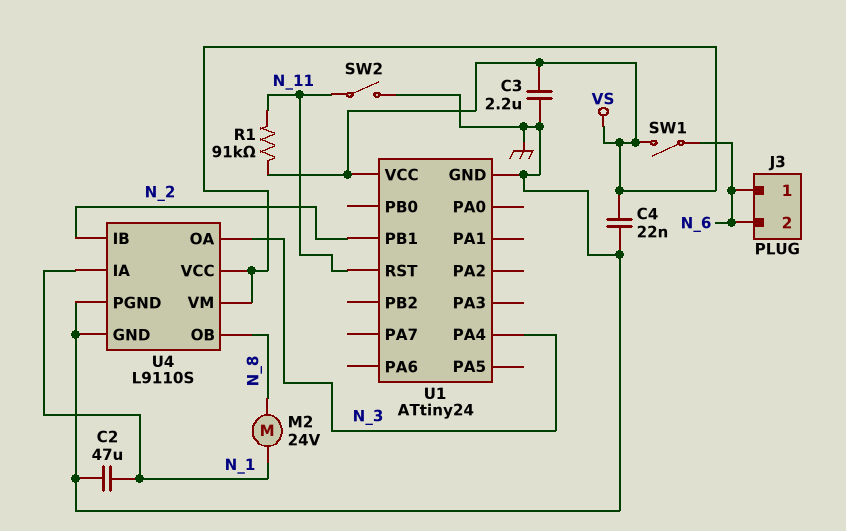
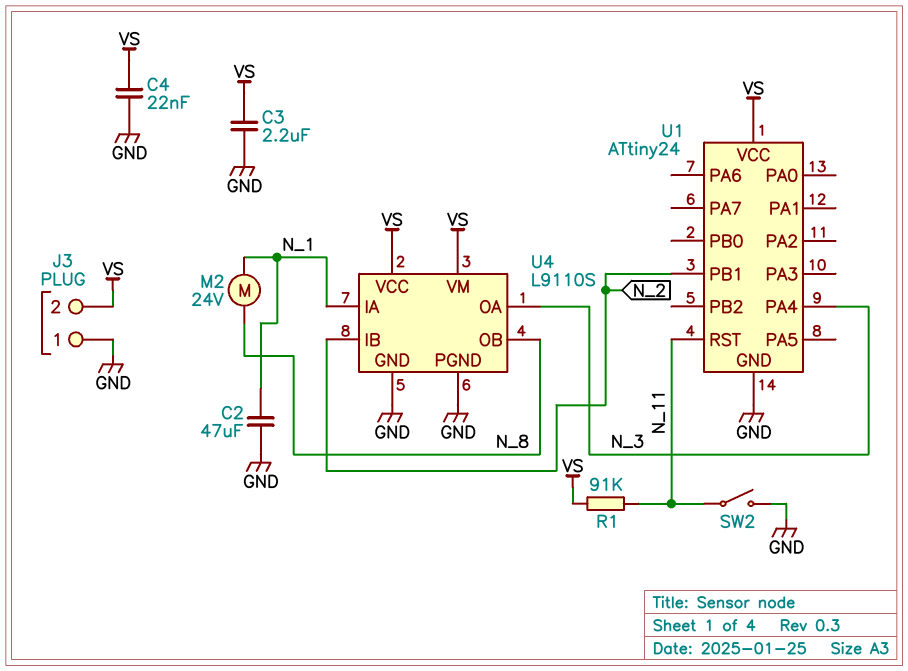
J3 pin 1: N_6 -> GND
J3 pin 2: N_6 -> VS
SW1: switch (N_6, VS) -> none

